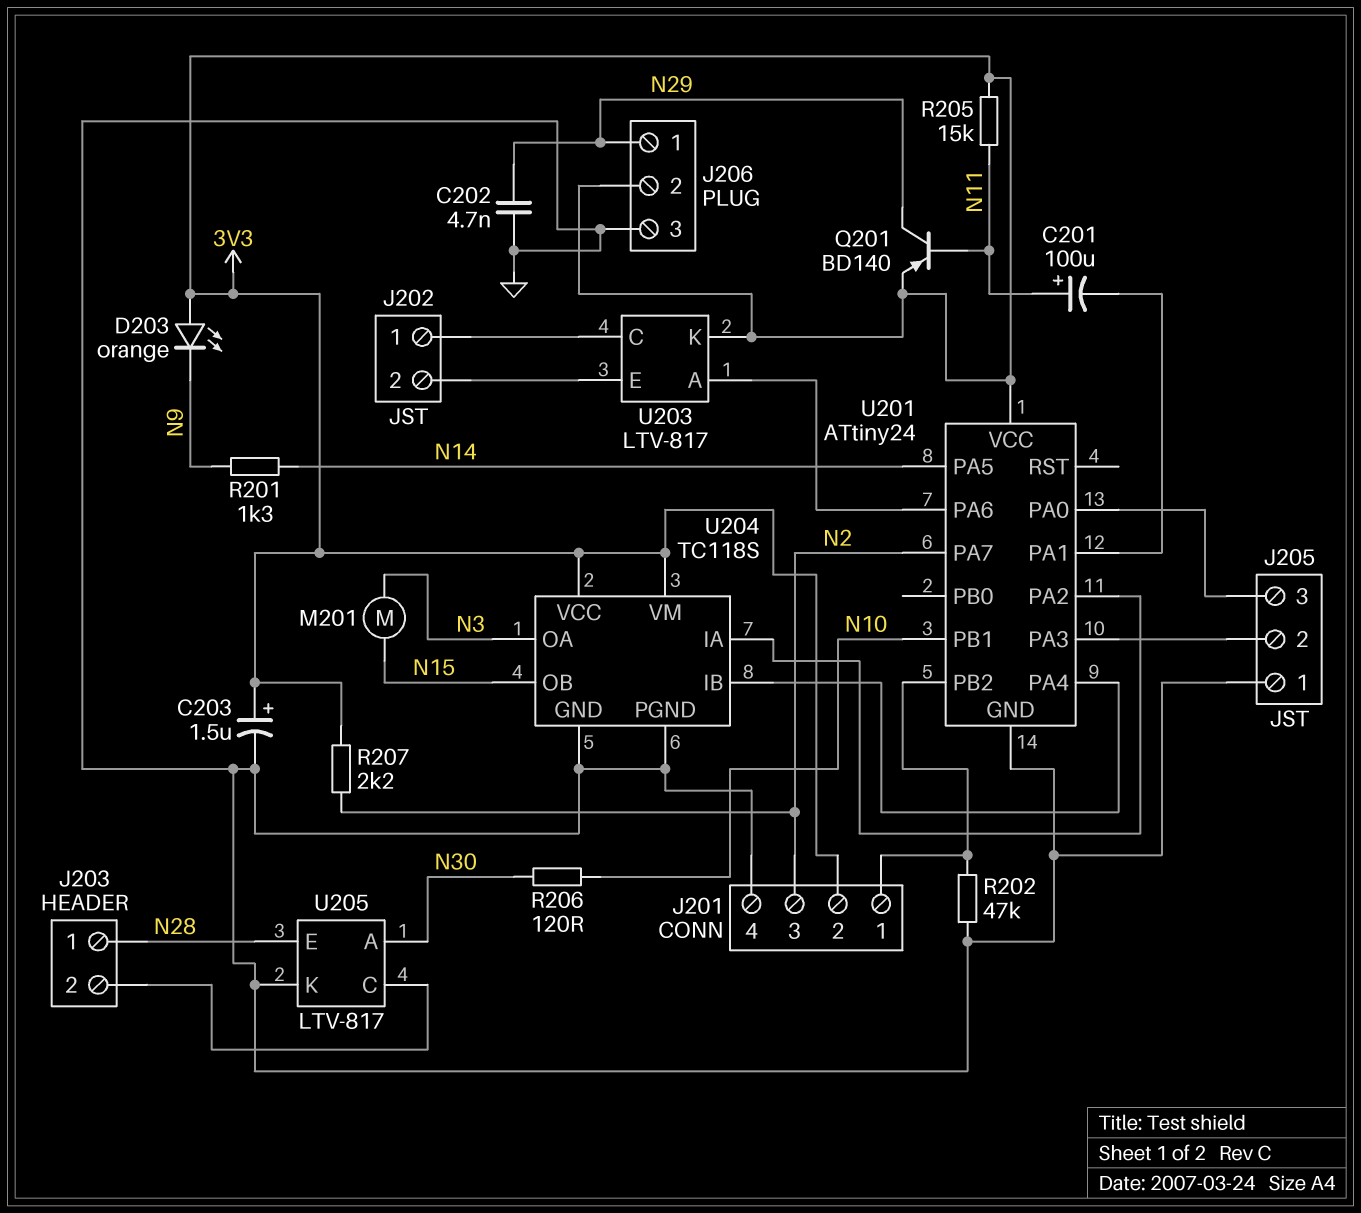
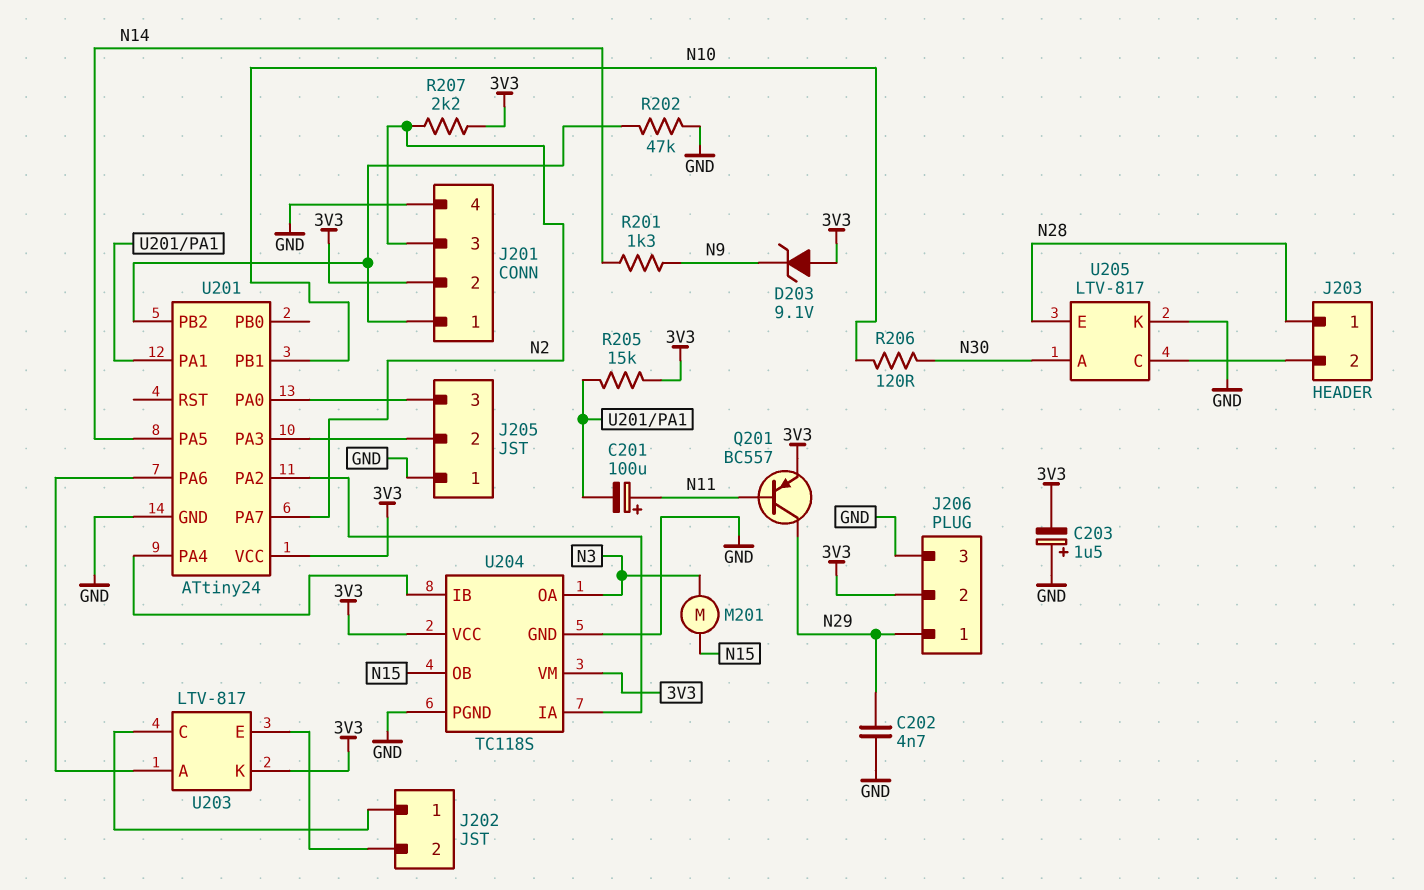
C203: 1.5uF (plus 3V3, minus GND) -> 1.5uF (plus GND, minus 3V3)
D203: LED orange (A 3V3, K N9) -> zener 9.1V (A 3V3, K N9)
Q201: PNP BD140 (B N11, C N29, E 3V3) -> PNP BC557 (B N11, C N29, E 3V3)
R205: 15k (3V3, N11) -> 15k (3V3, U201/PA1)

